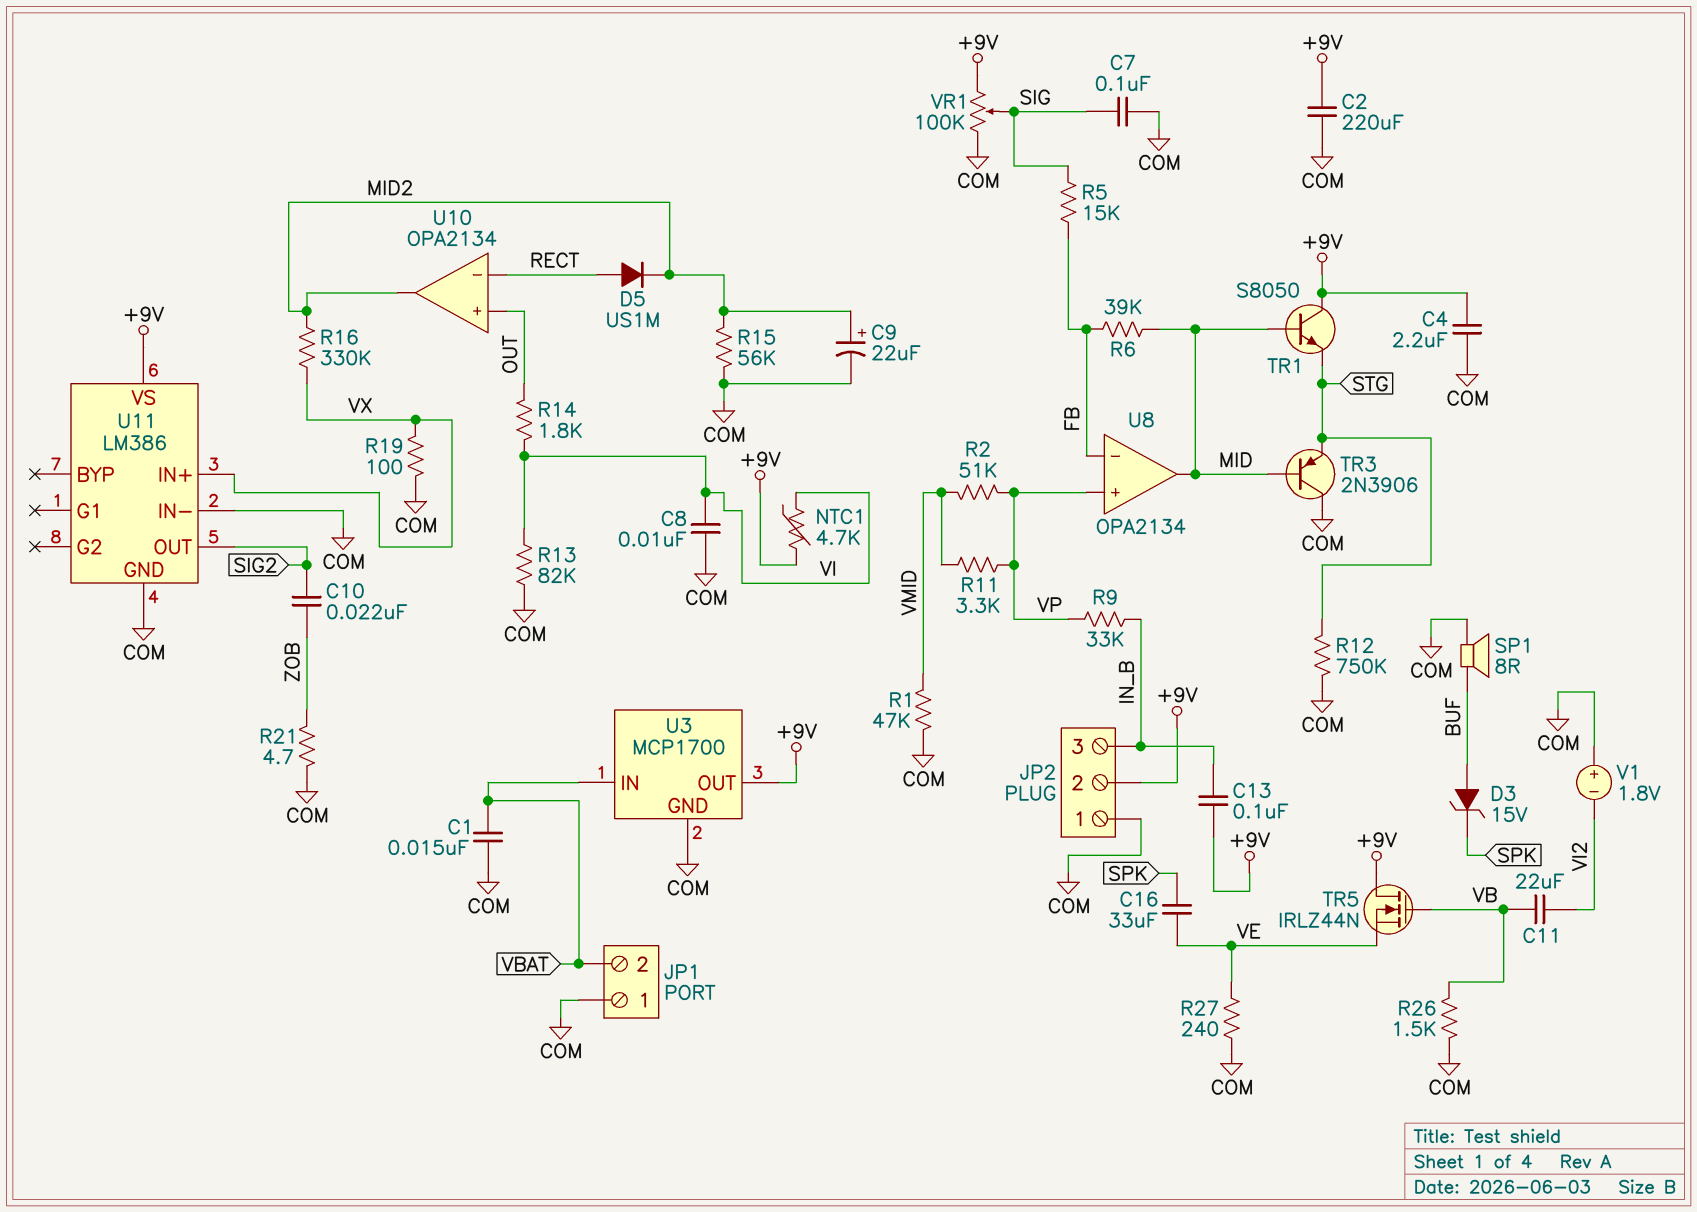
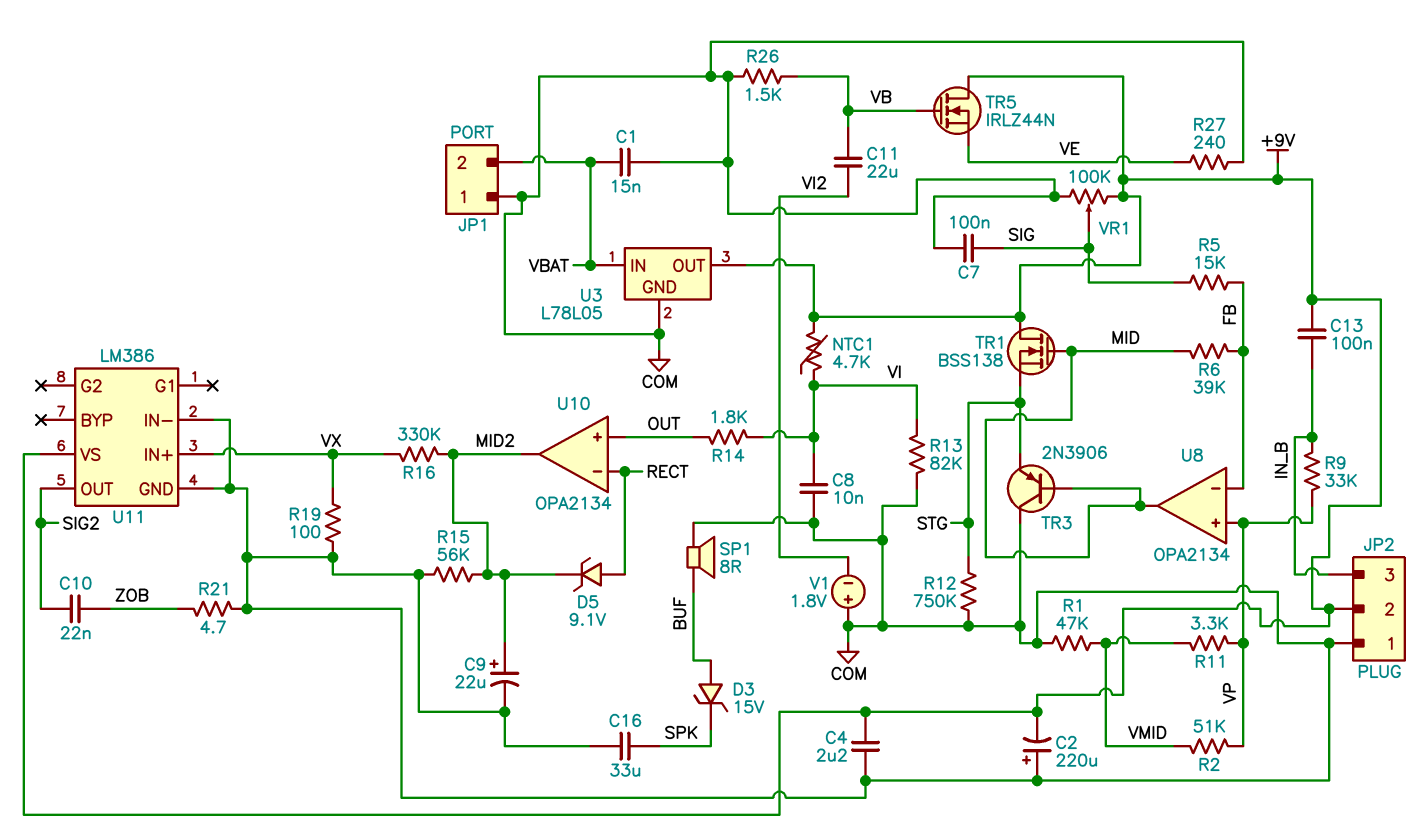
C2: 220uF (+9V, COM) -> 220uF (plus COM, minus +9V)
C16: 33uF (SPK, VE) -> 33uF (COM, SPK)
D5: diode US1M (A RECT, K MID2) -> zener 9.1V (A RECT, K MID2)
TR1: NPN S8050 (B MID, C +9V, E STG) -> NMOS BSS138 (G MID, D +9V, S STG)
U3: MCP1700 -> L78L05

